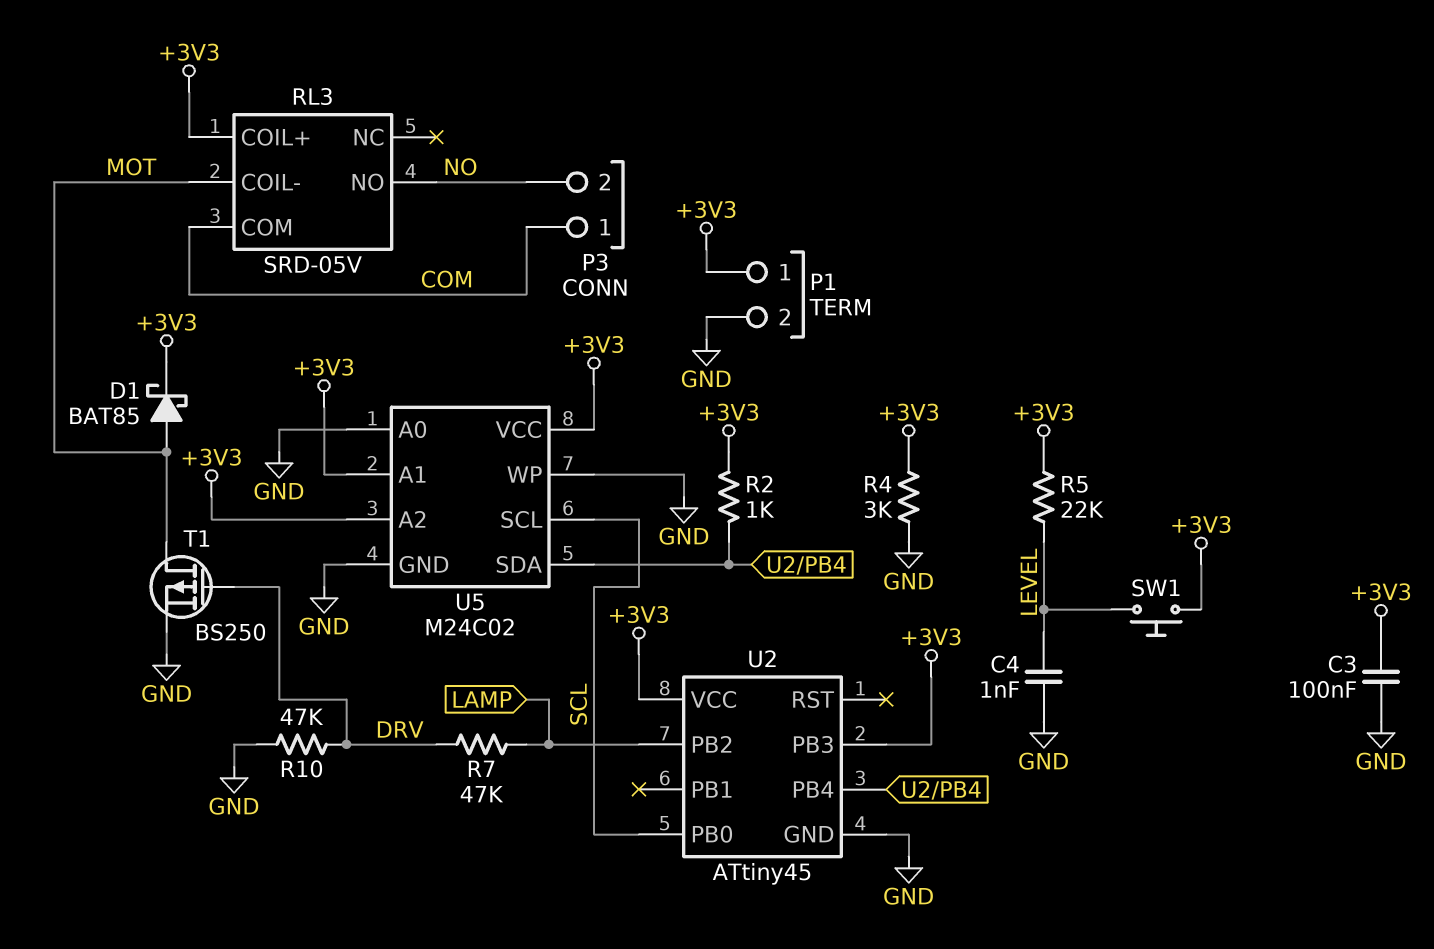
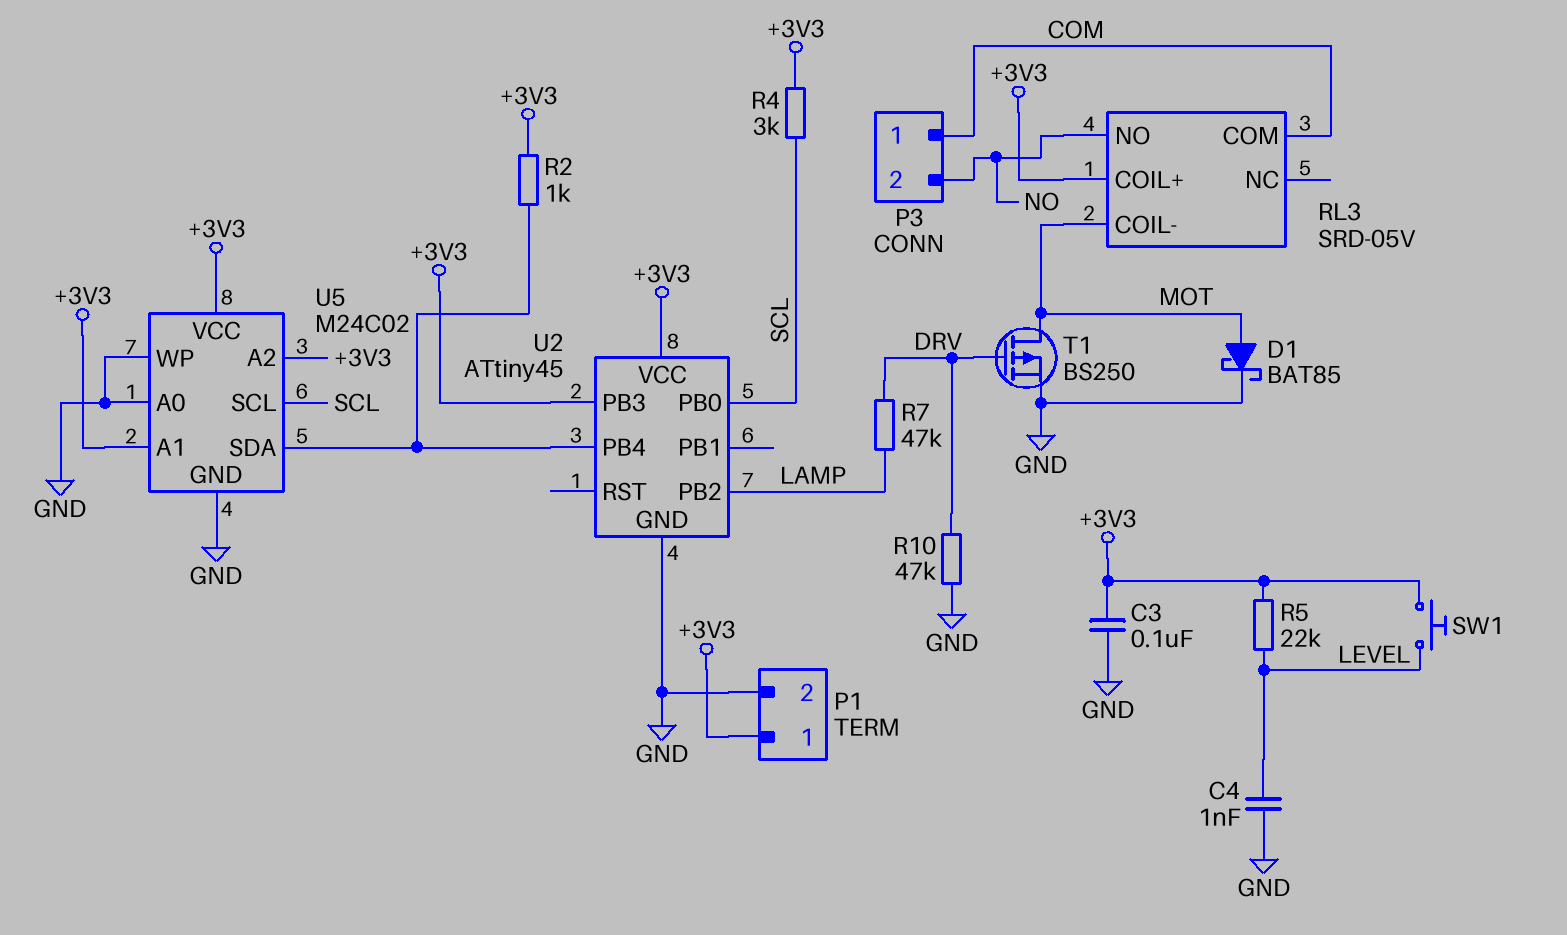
D1: schottky BAT85 (A MOT, K +3V3) -> schottky BAT85 (A MOT, K GND)
R4: 3k (+3V3, GND) -> 3k (+3V3, SCL)

